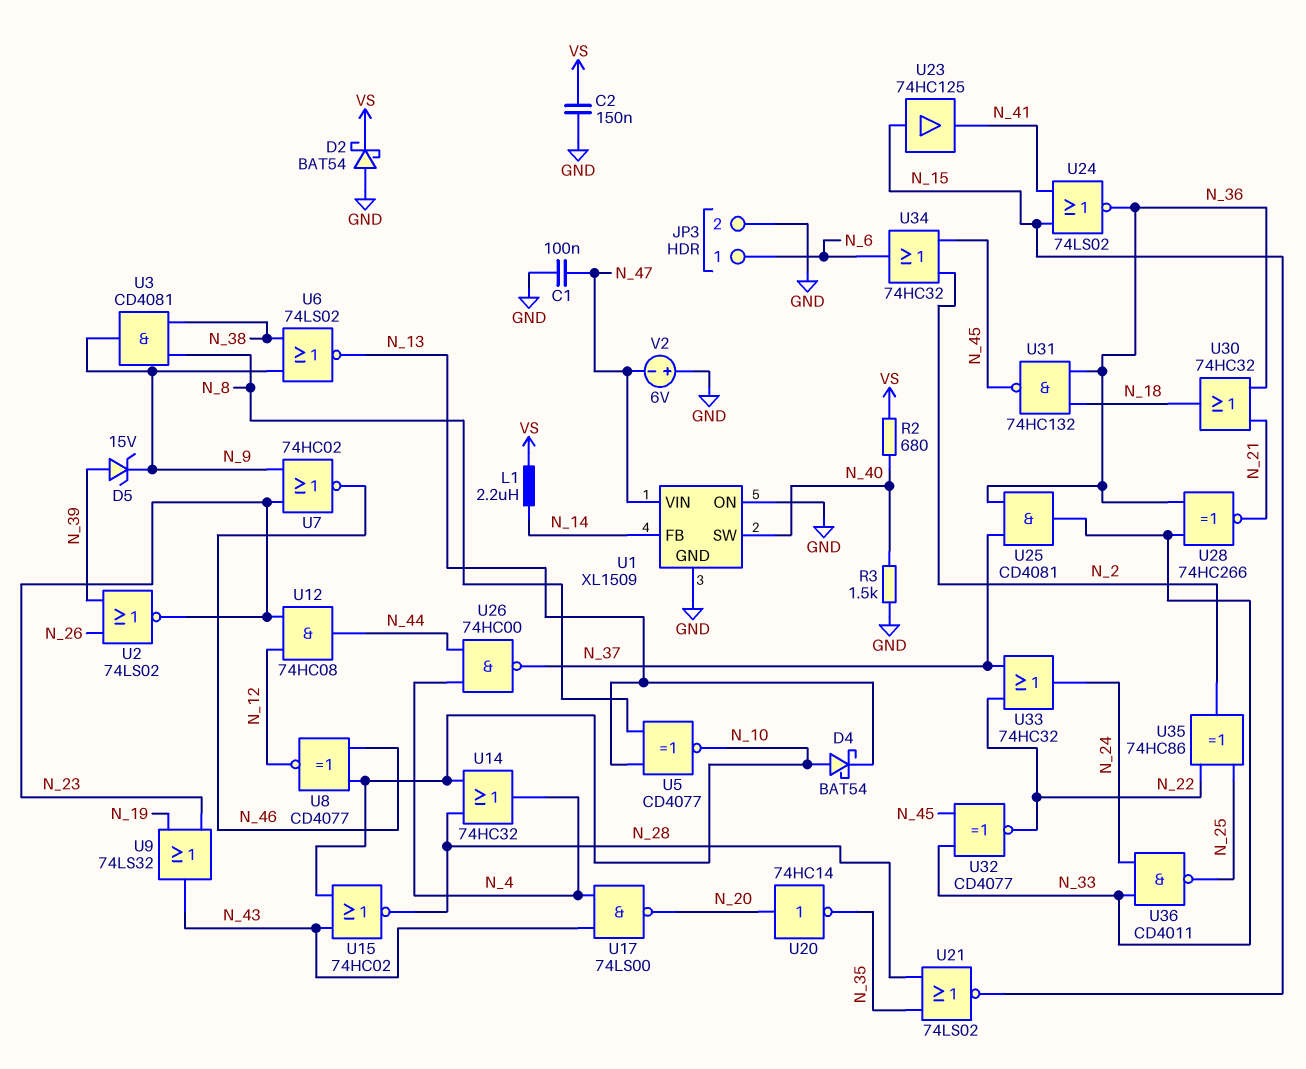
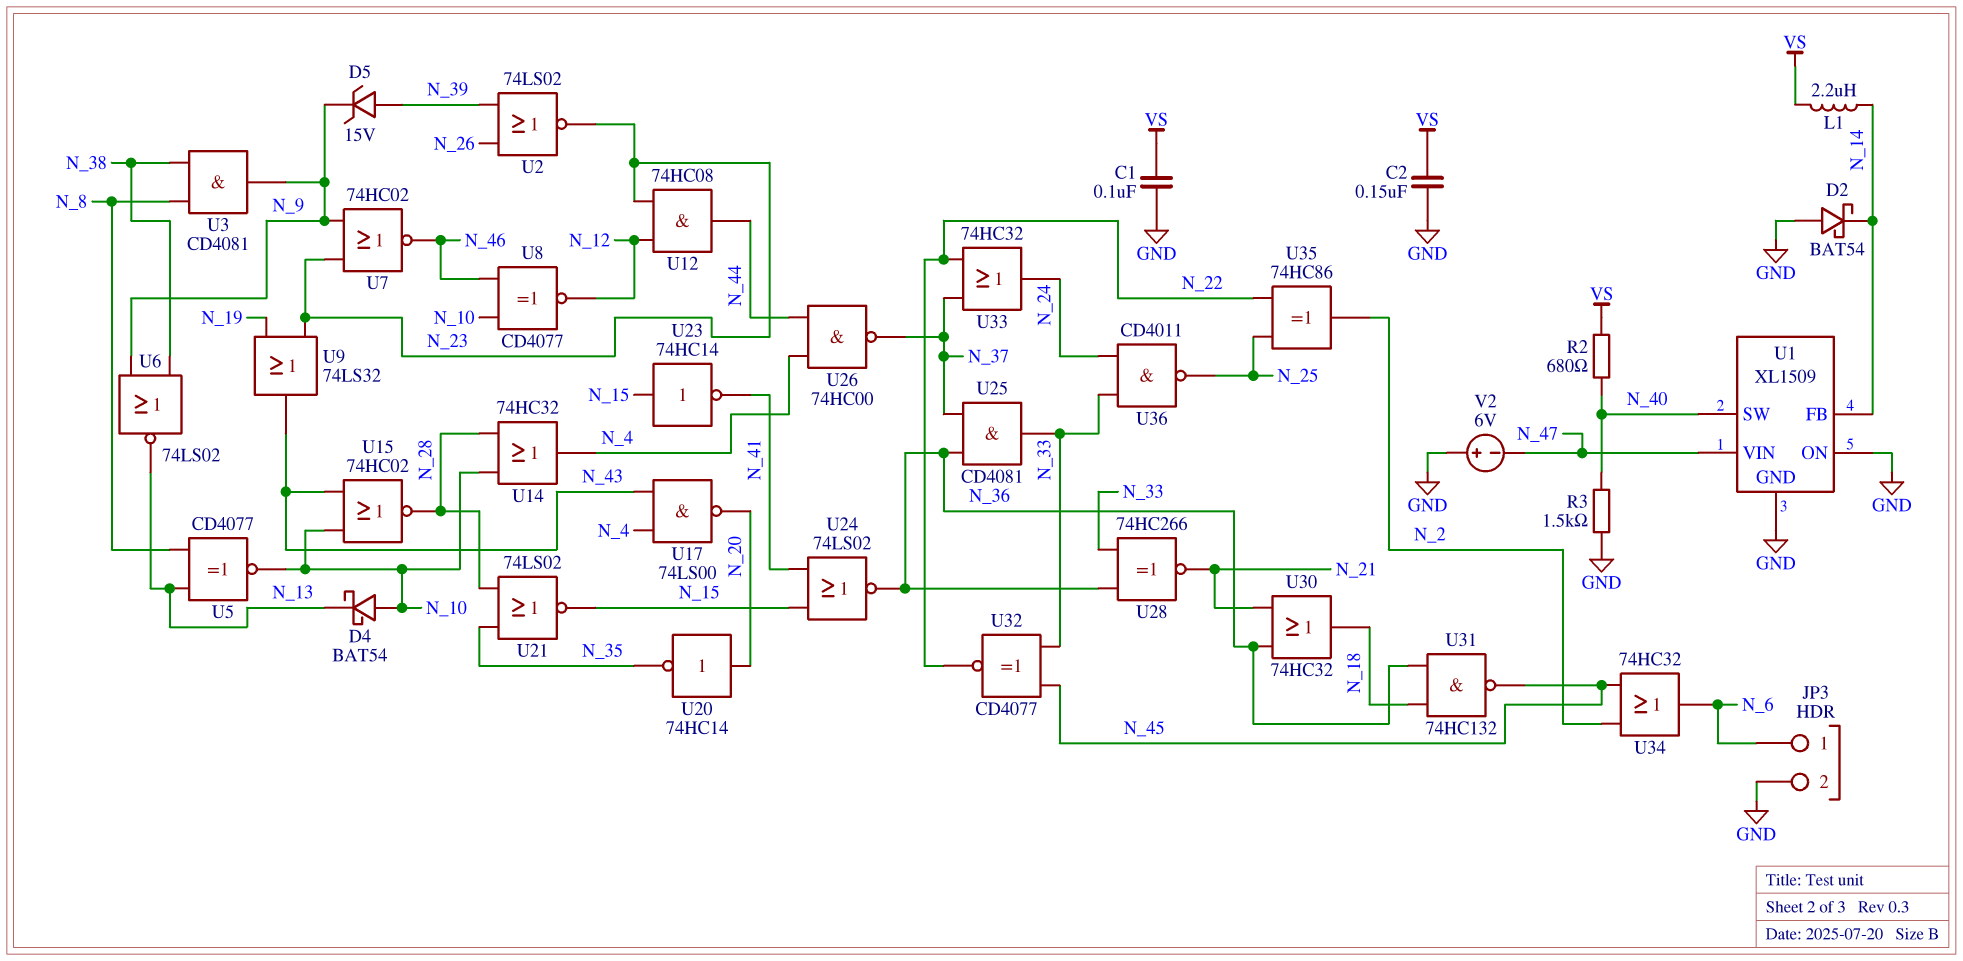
C1: 100nF (GND, N_47) -> 100nF (GND, VS)
D2: schottky BAT54 (A GND, K VS) -> schottky BAT54 (A GND, K N_14)
U23: buffer 74HC125 (in N_15, out N_41) -> NOT 74HC14 (in N_15, out N_41)

